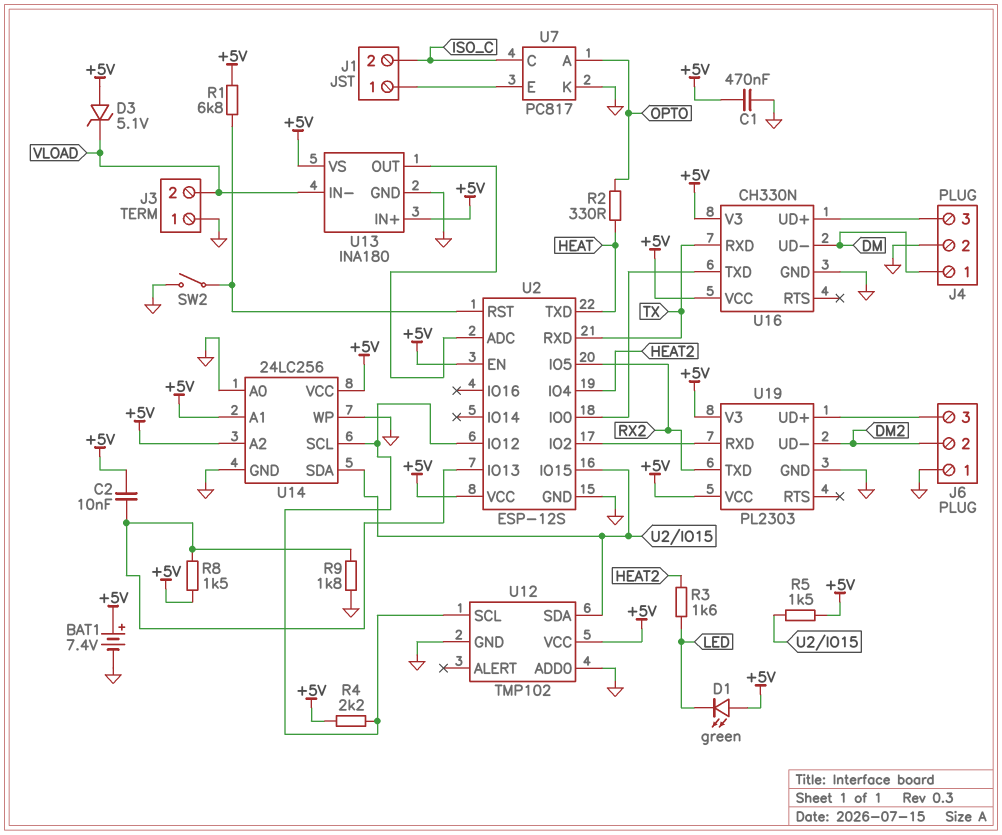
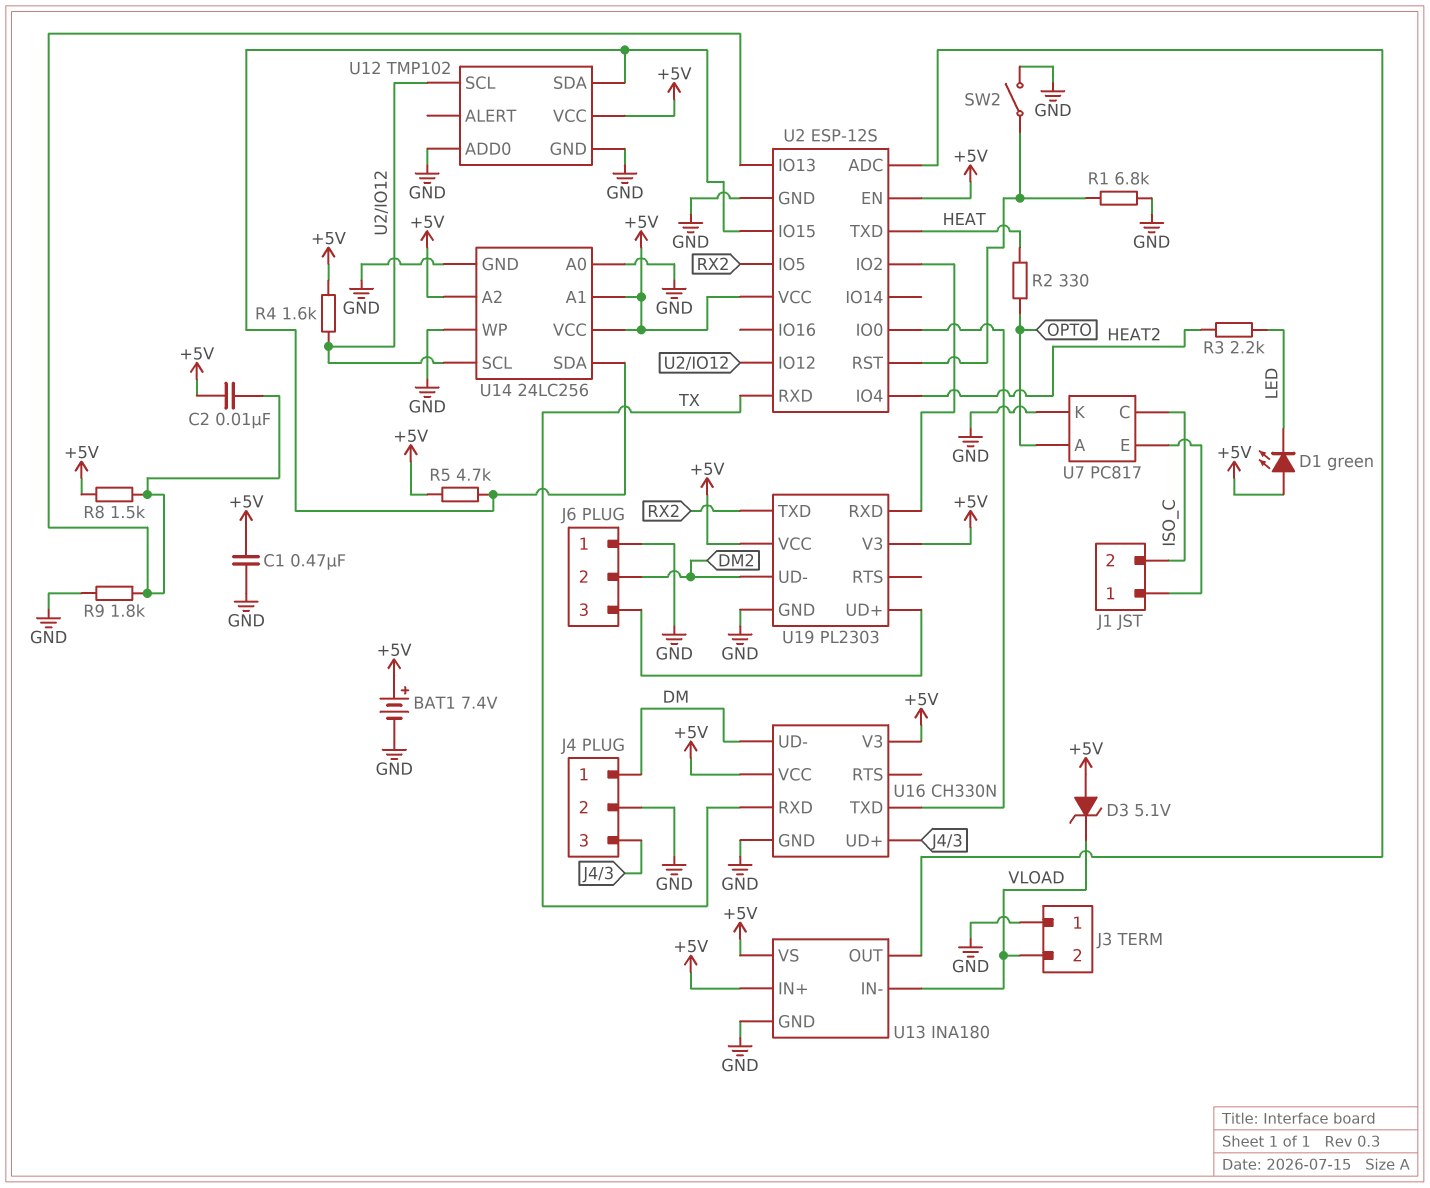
R1: 6.8k (+5V, U2/RST) -> 6.8k (GND, U2/RST)
R3: 1.6k (HEAT2, LED) -> 2.2k (HEAT2, LED)
R4: 2.2k (+5V, U2/IO12) -> 1.6k (+5V, U2/IO12)
R5: 1.5k (+5V, U2/IO15) -> 4.7k (+5V, U2/IO15)

